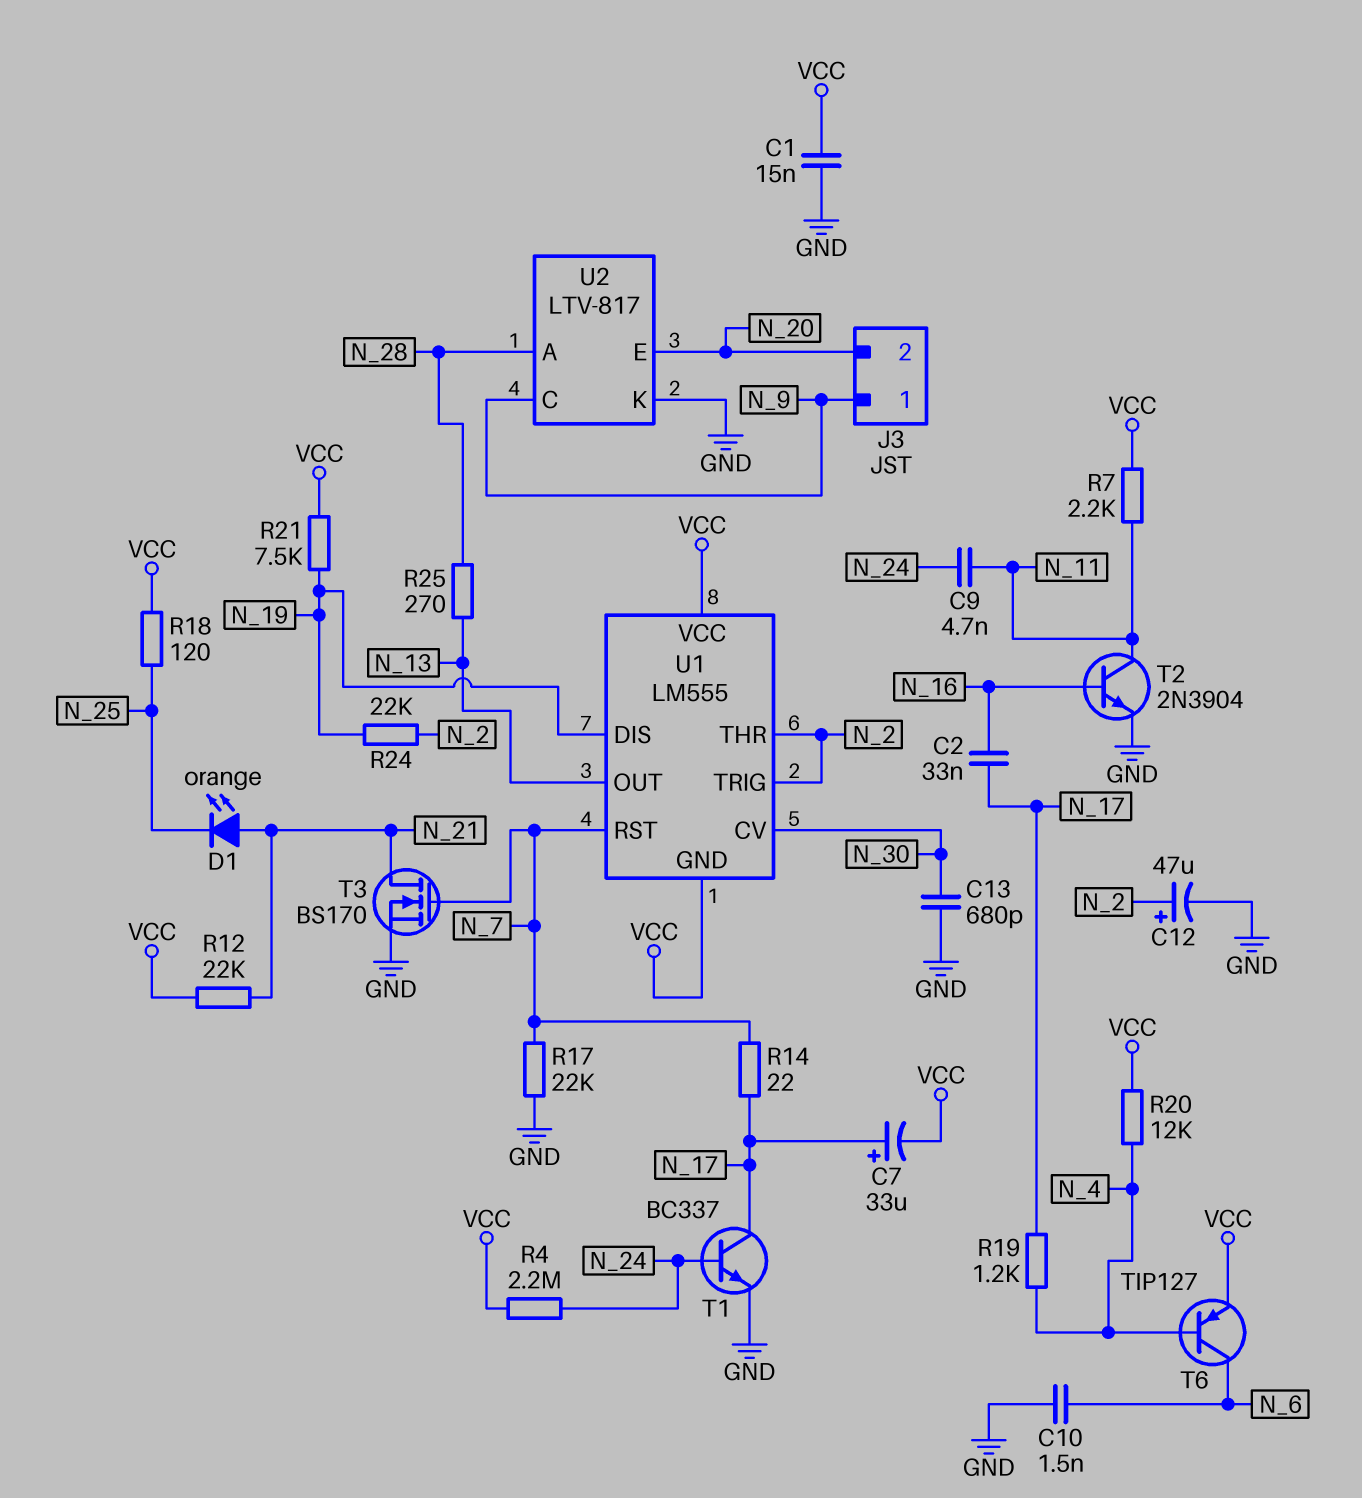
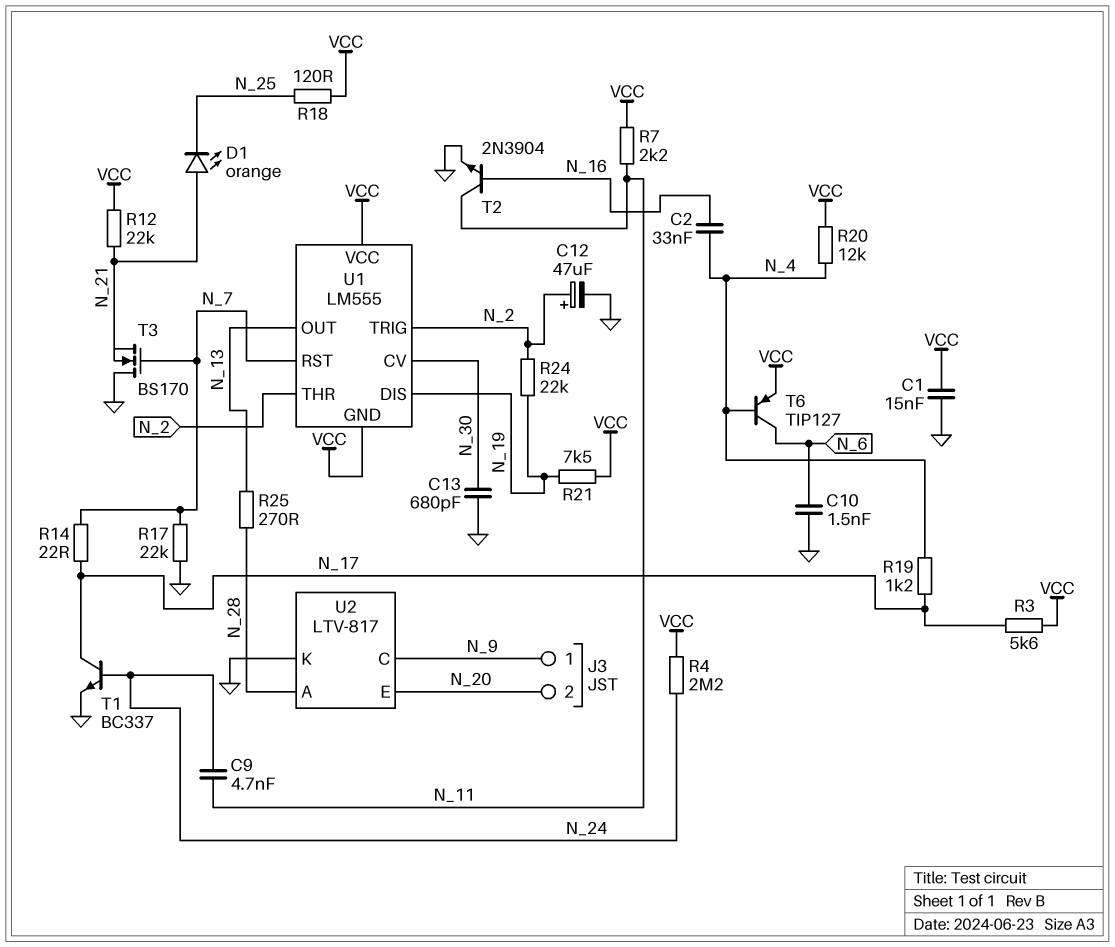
C2: 33nF (N_16, N_17) -> 33nF (N_4, N_16)
C7: 33uF (plus N_17, minus VCC) -> none
R3: none -> 5.6k (N_17, VCC)
T3: NMOS BS170 (G N_7, D N_21, S GND) -> NMOS BS170 (G N_7, D GND, S N_21)

